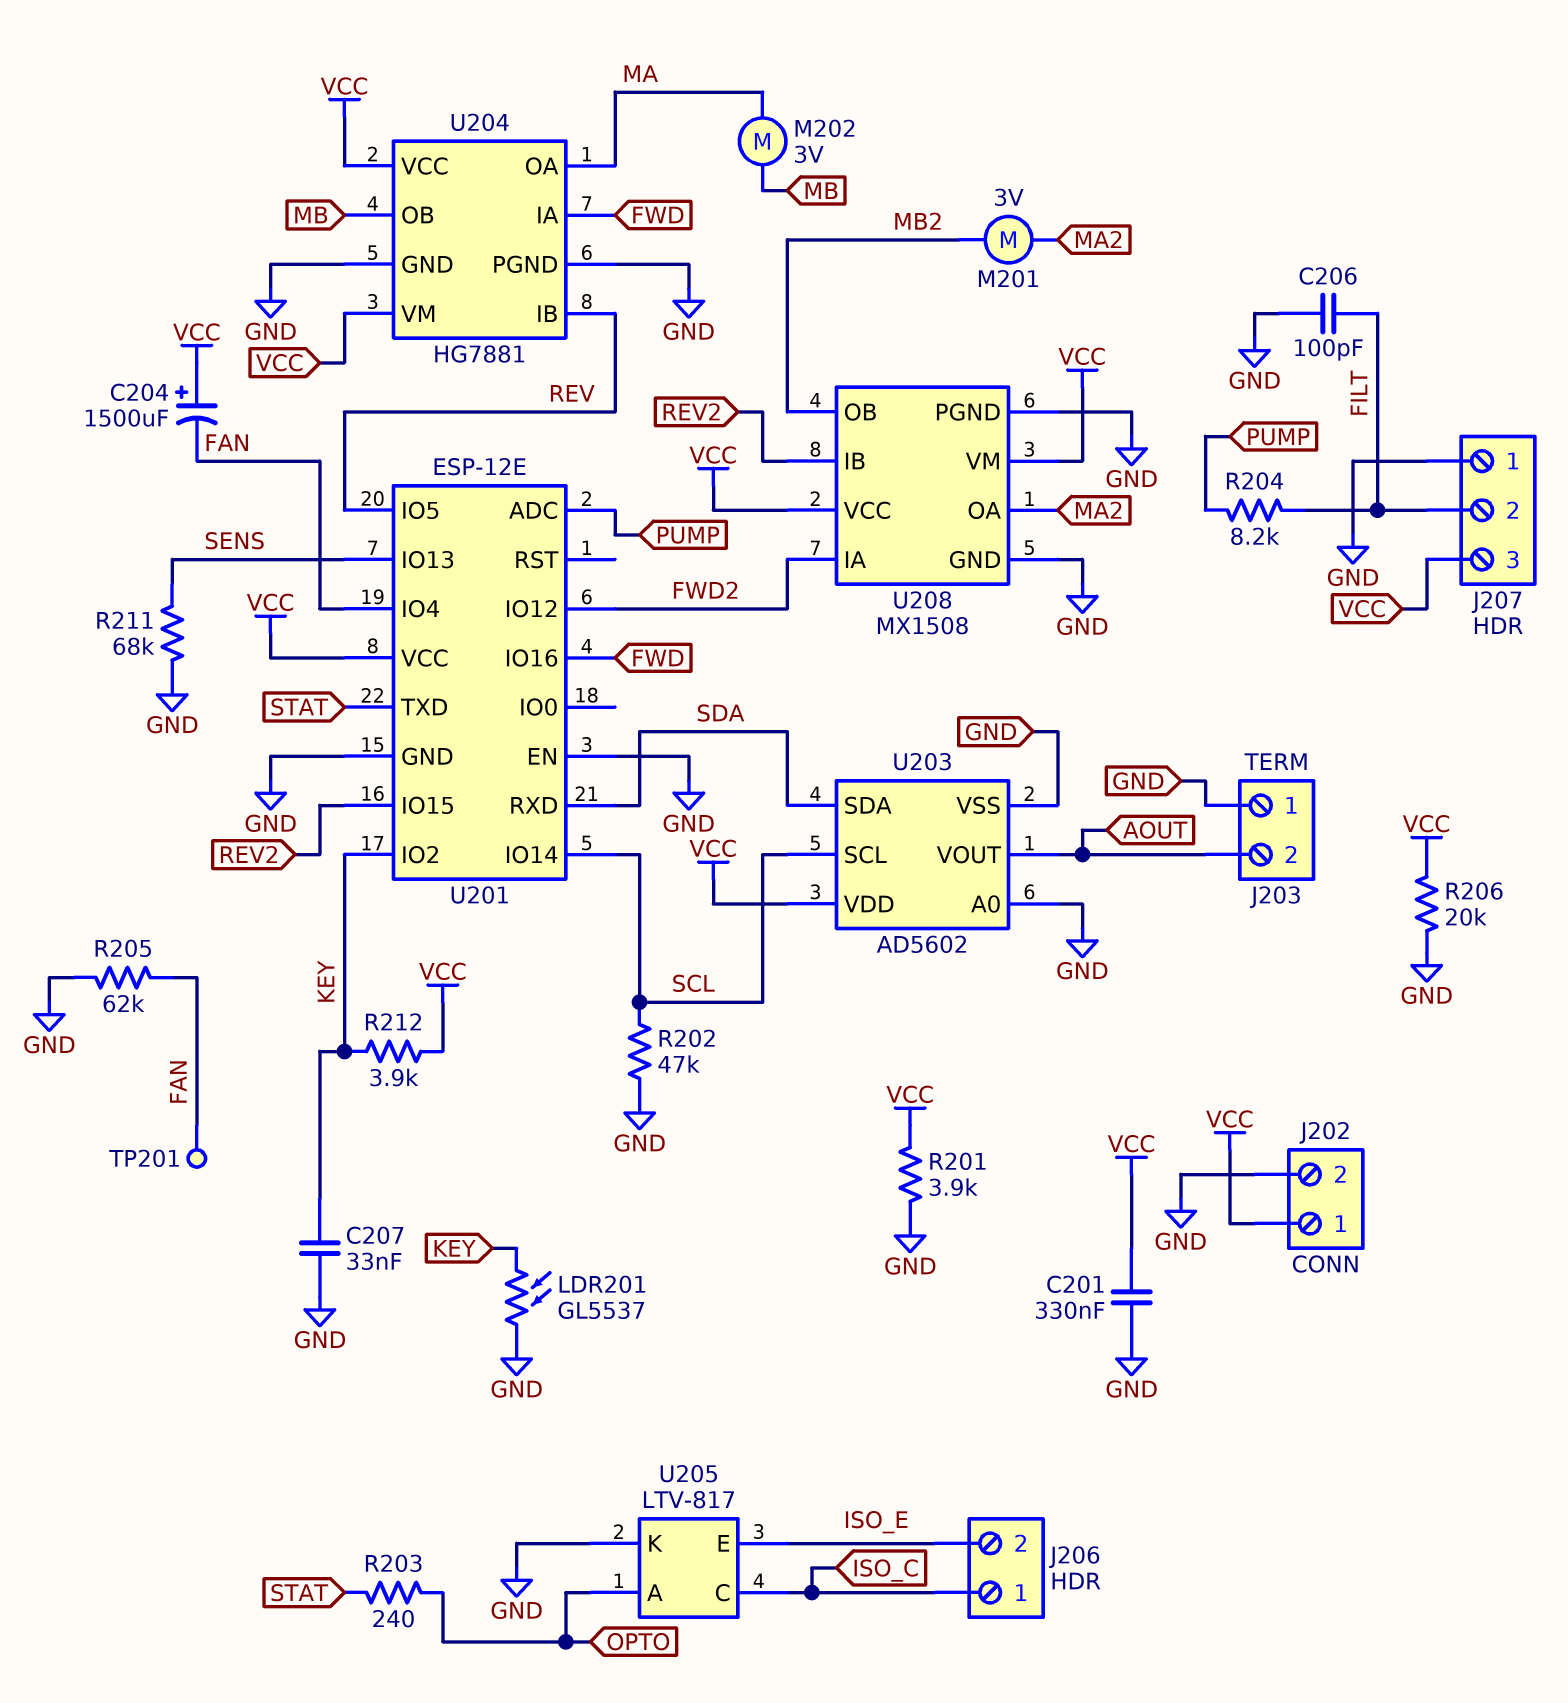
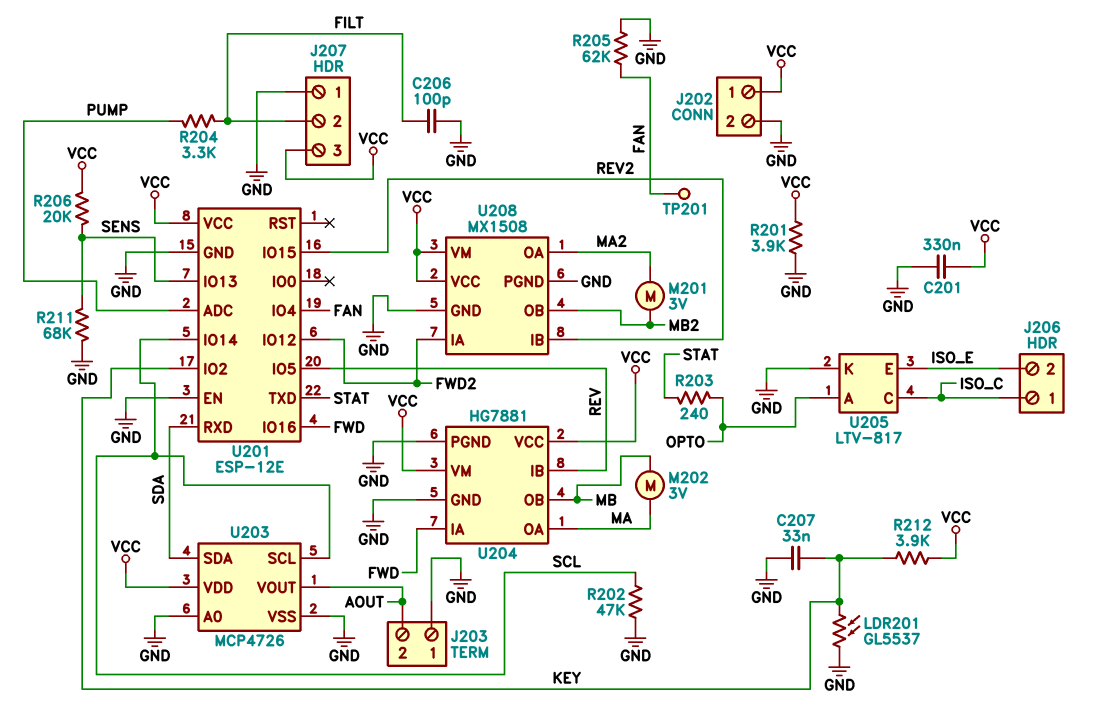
C204: 1500uF (plus VCC, minus FAN) -> none
R204: 8.2k (FILT, PUMP) -> 3.3k (FILT, PUMP)
R206: 20k (GND, VCC) -> 20k (SENS, VCC)
U203: AD5602 -> MCP4726

